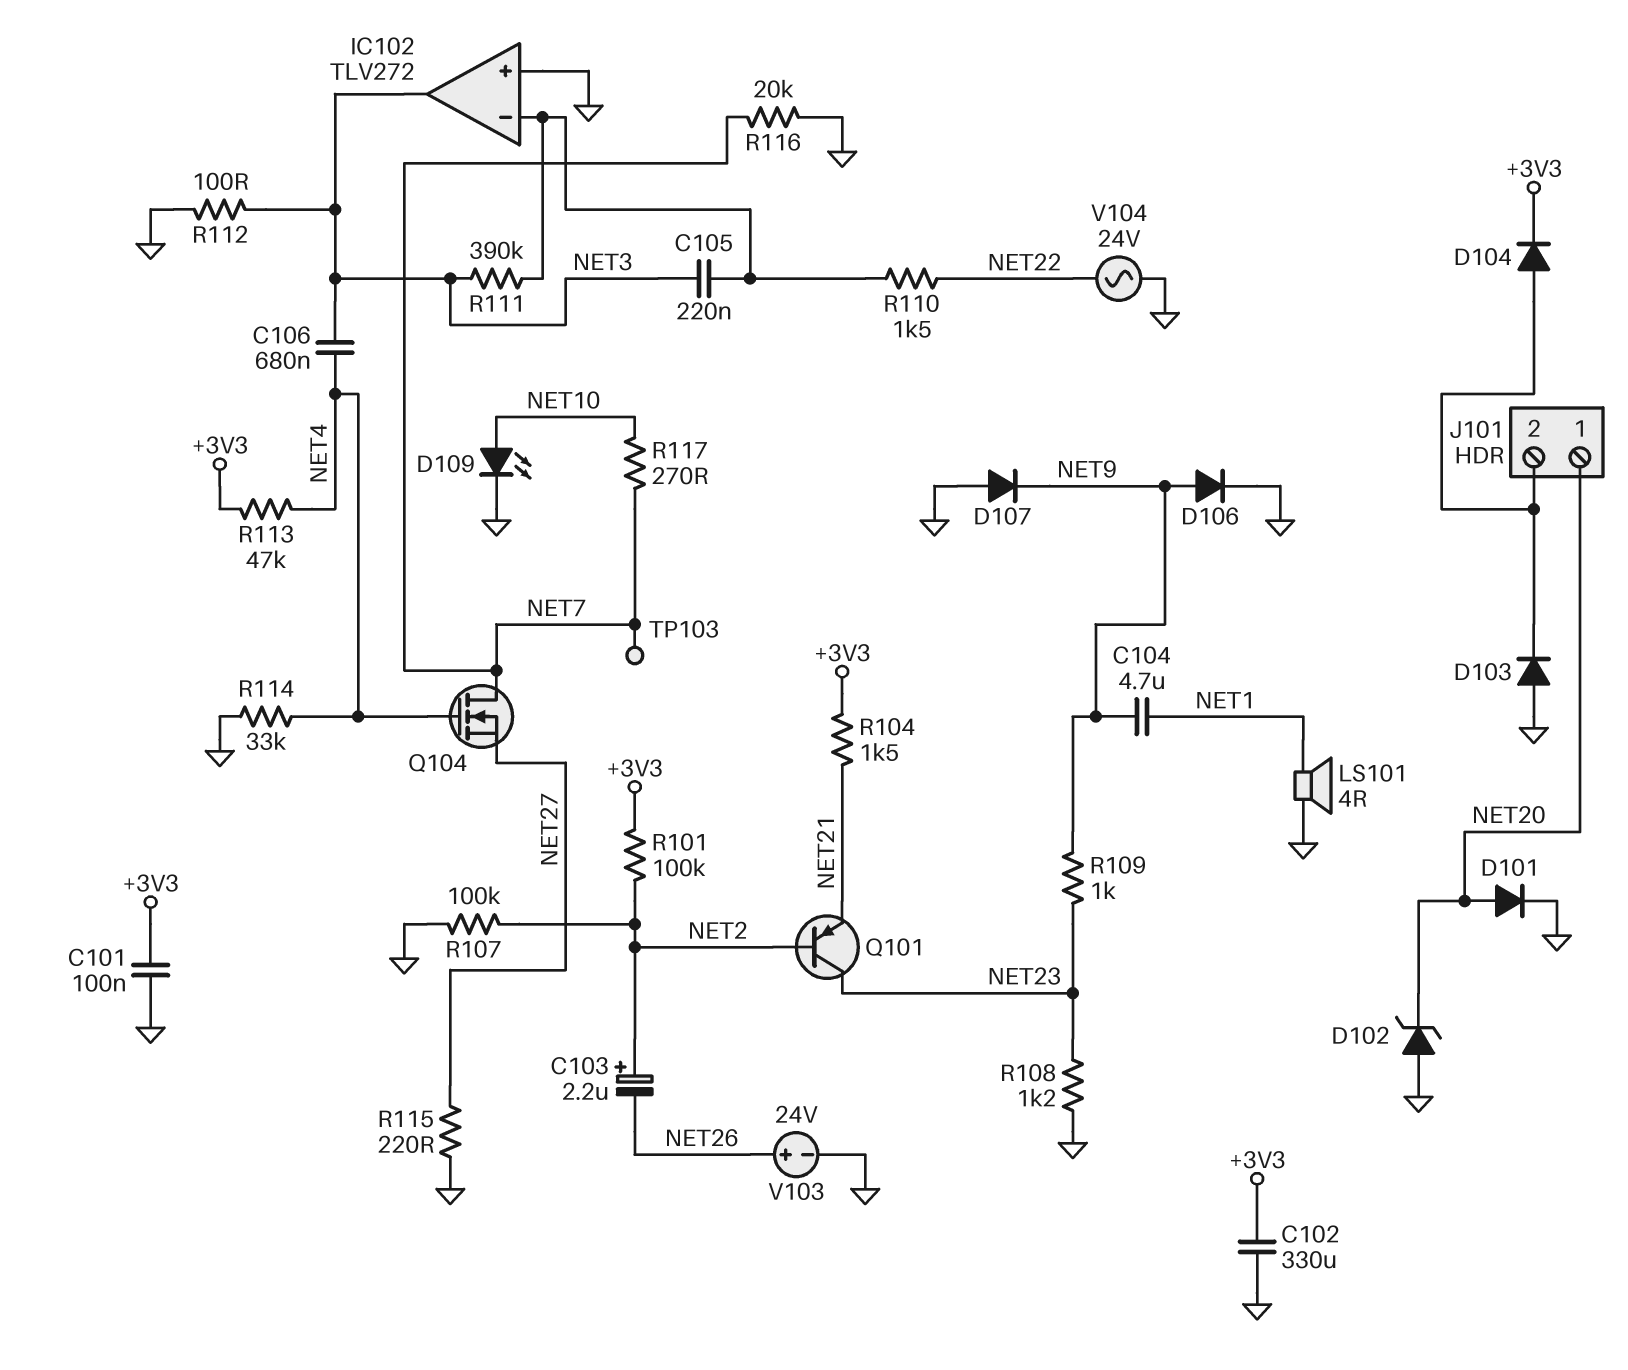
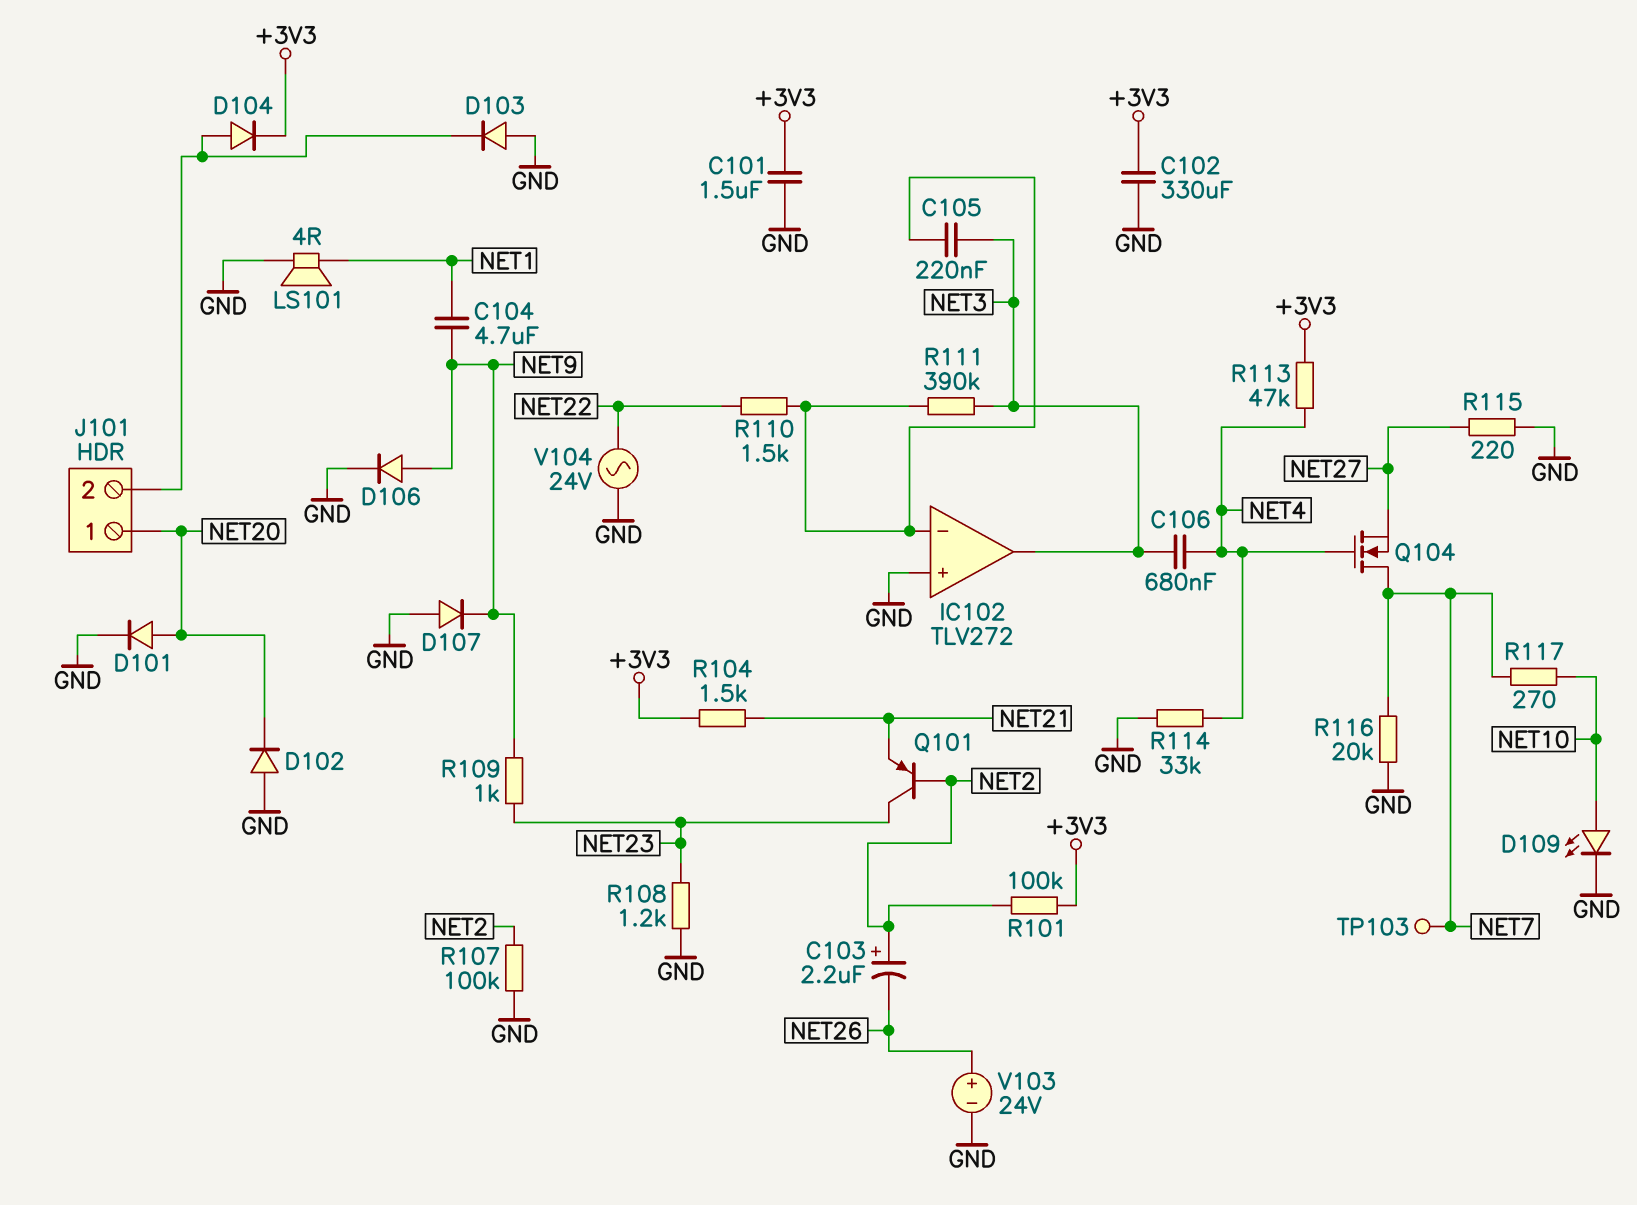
C101: 100nF (+3V3, GND) -> 1.5uF (+3V3, GND)
D102: zener (A GND, K NET20) -> diode (A GND, K NET20)
R112: 100 (GND, NET3) -> none

